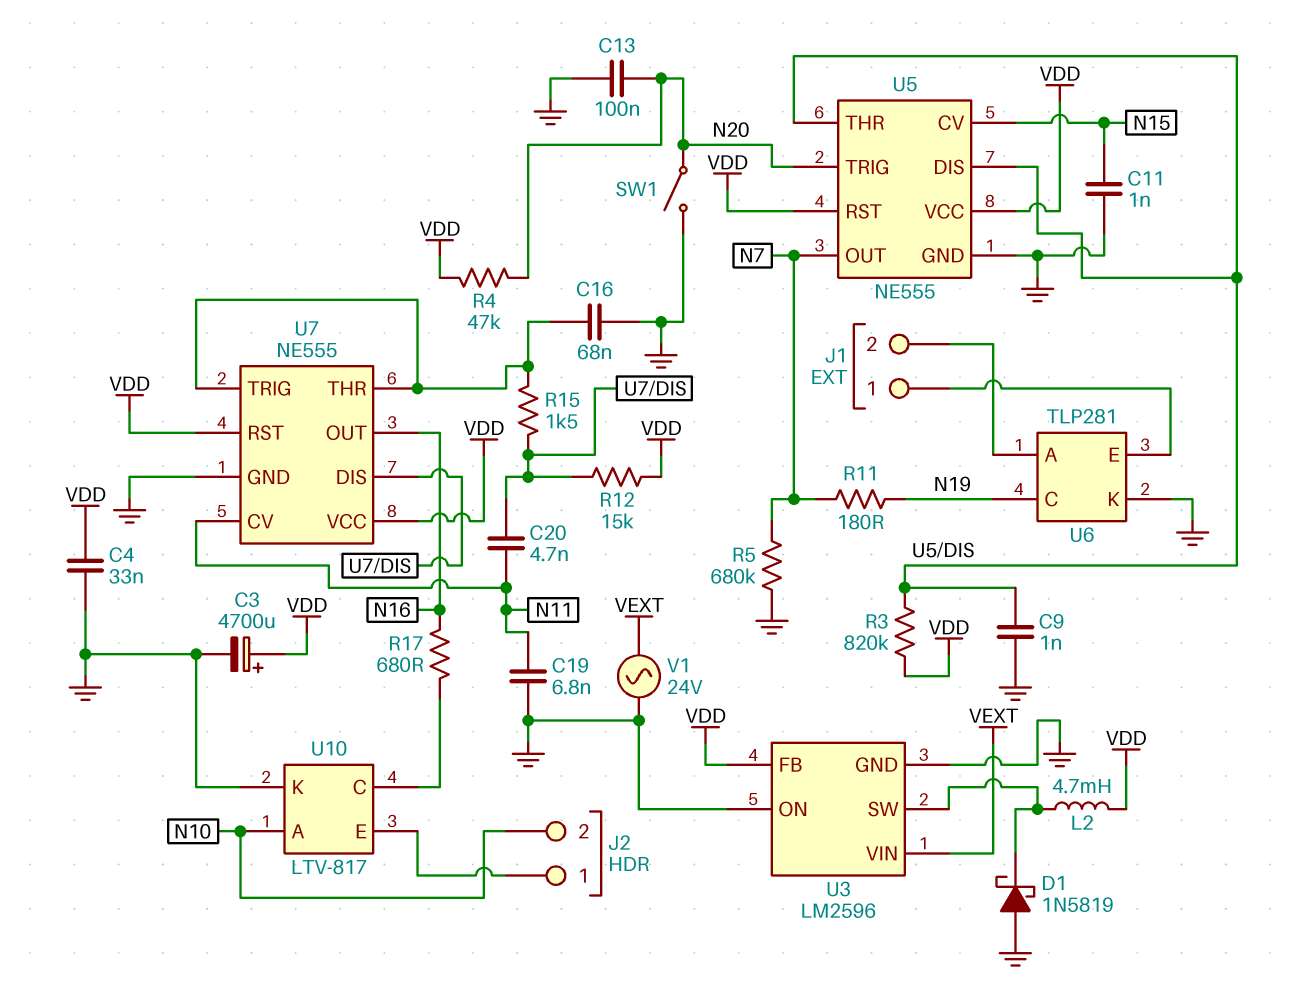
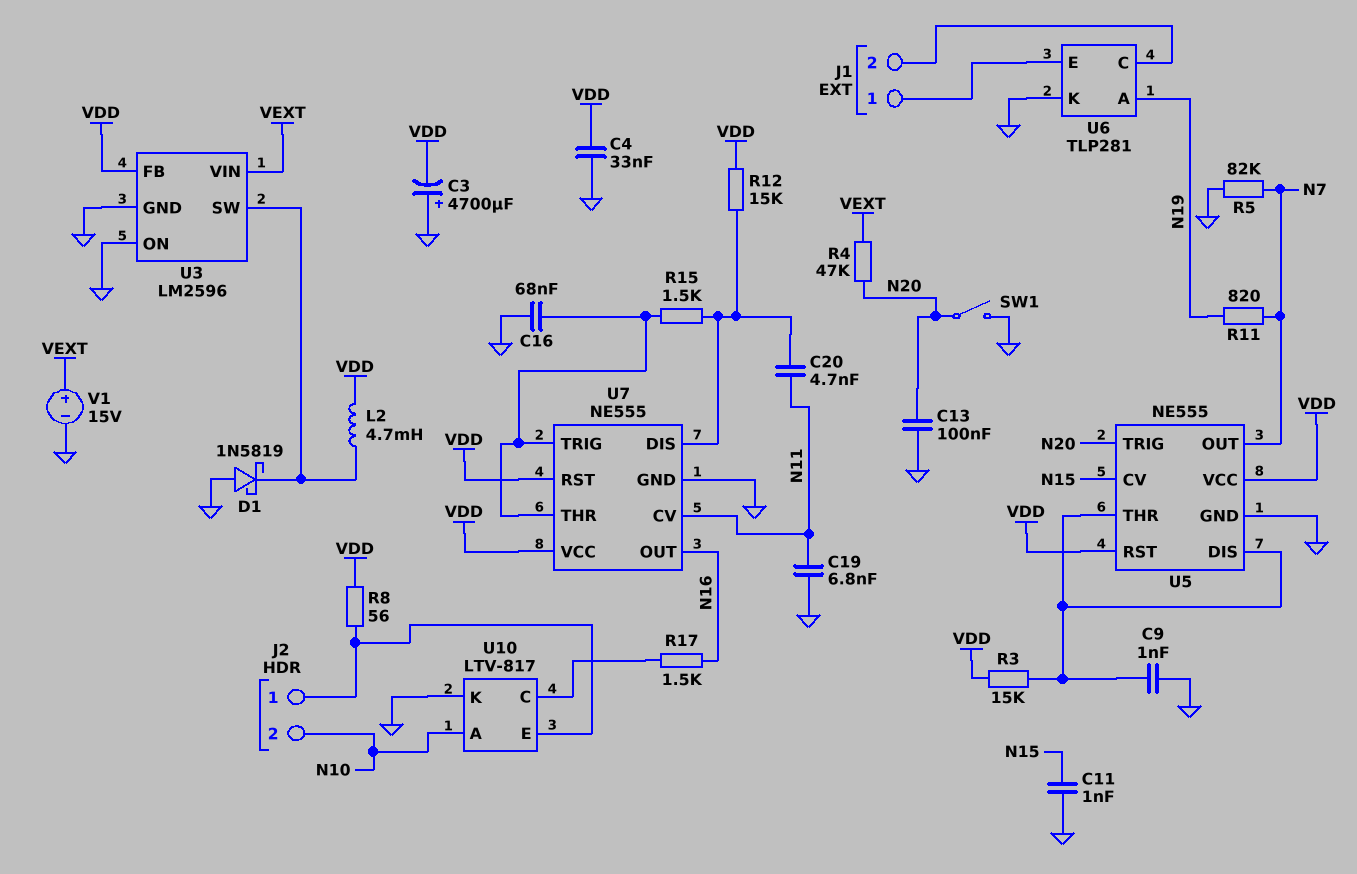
C3: 4700uF (plus VDD, minus GND) -> 4700uF (plus GND, minus VDD)
R3: 820k (U5/DIS, VDD) -> 15k (U5/DIS, VDD)
R4: 47k (N20, VDD) -> 47k (N20, VEXT)
R5: 680k (GND, N7) -> 82k (GND, N7)
R8: none -> 56 (J2/1, VDD)
R11: 180 (N7, N19) -> 820 (N7, N19)
R17: 680 (N16, U10/C) -> 1.5k (N16, U10/C)
U6 pin A: J1/2 -> N19
U6 pin C: N19 -> J1/2
V1: AC 24V (GND, VEXT) -> 15V (plus VEXT, minus GND)

